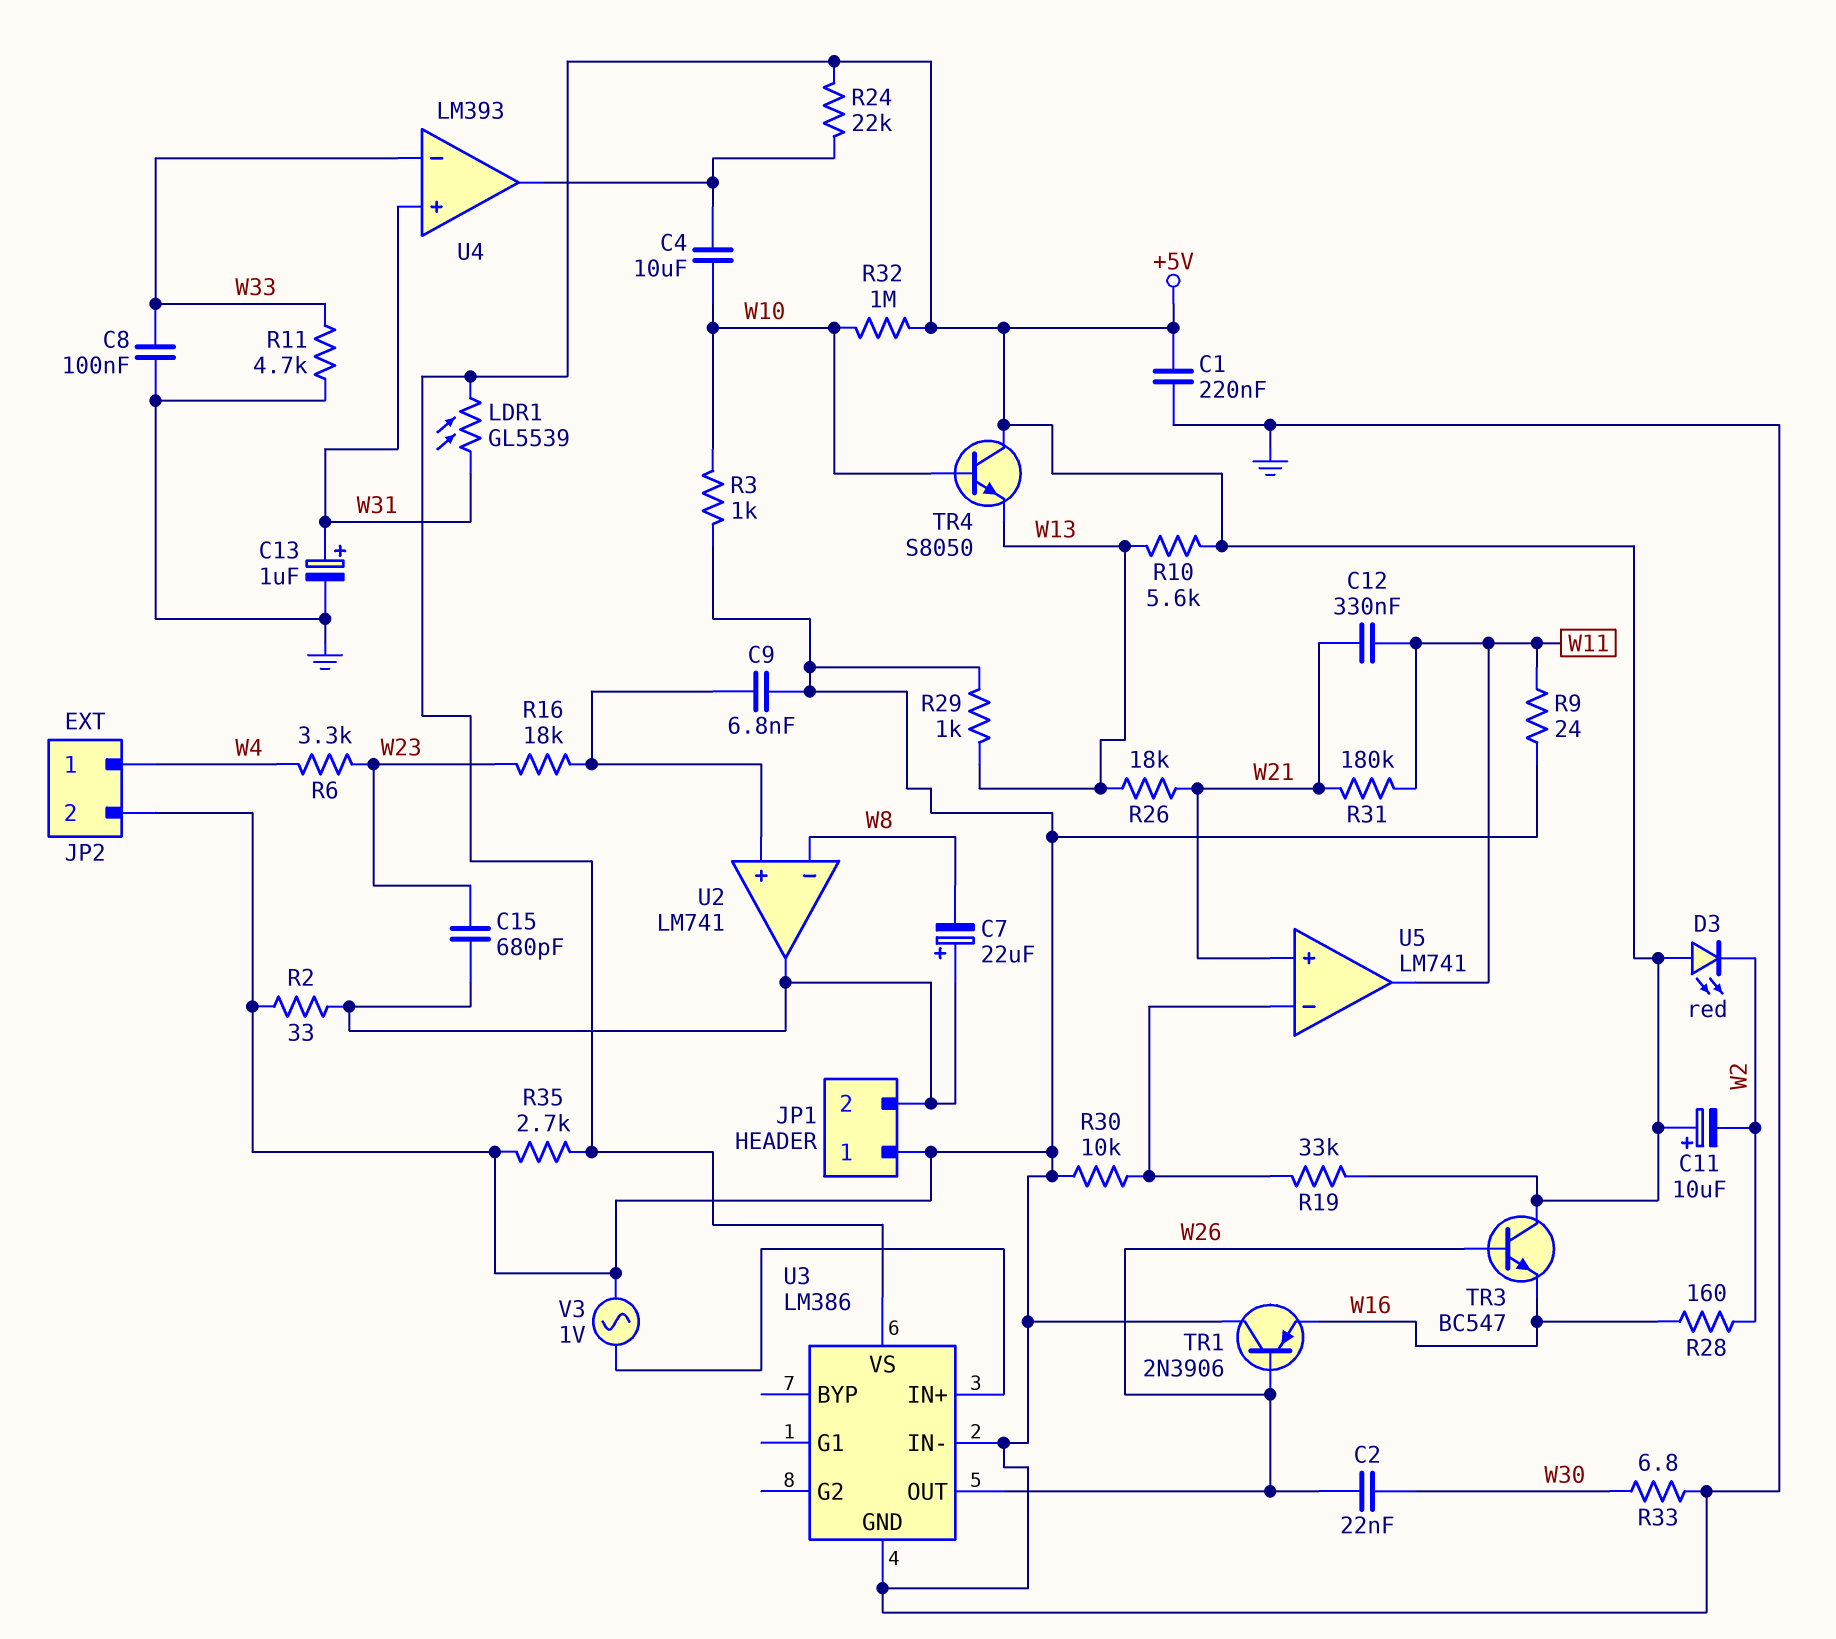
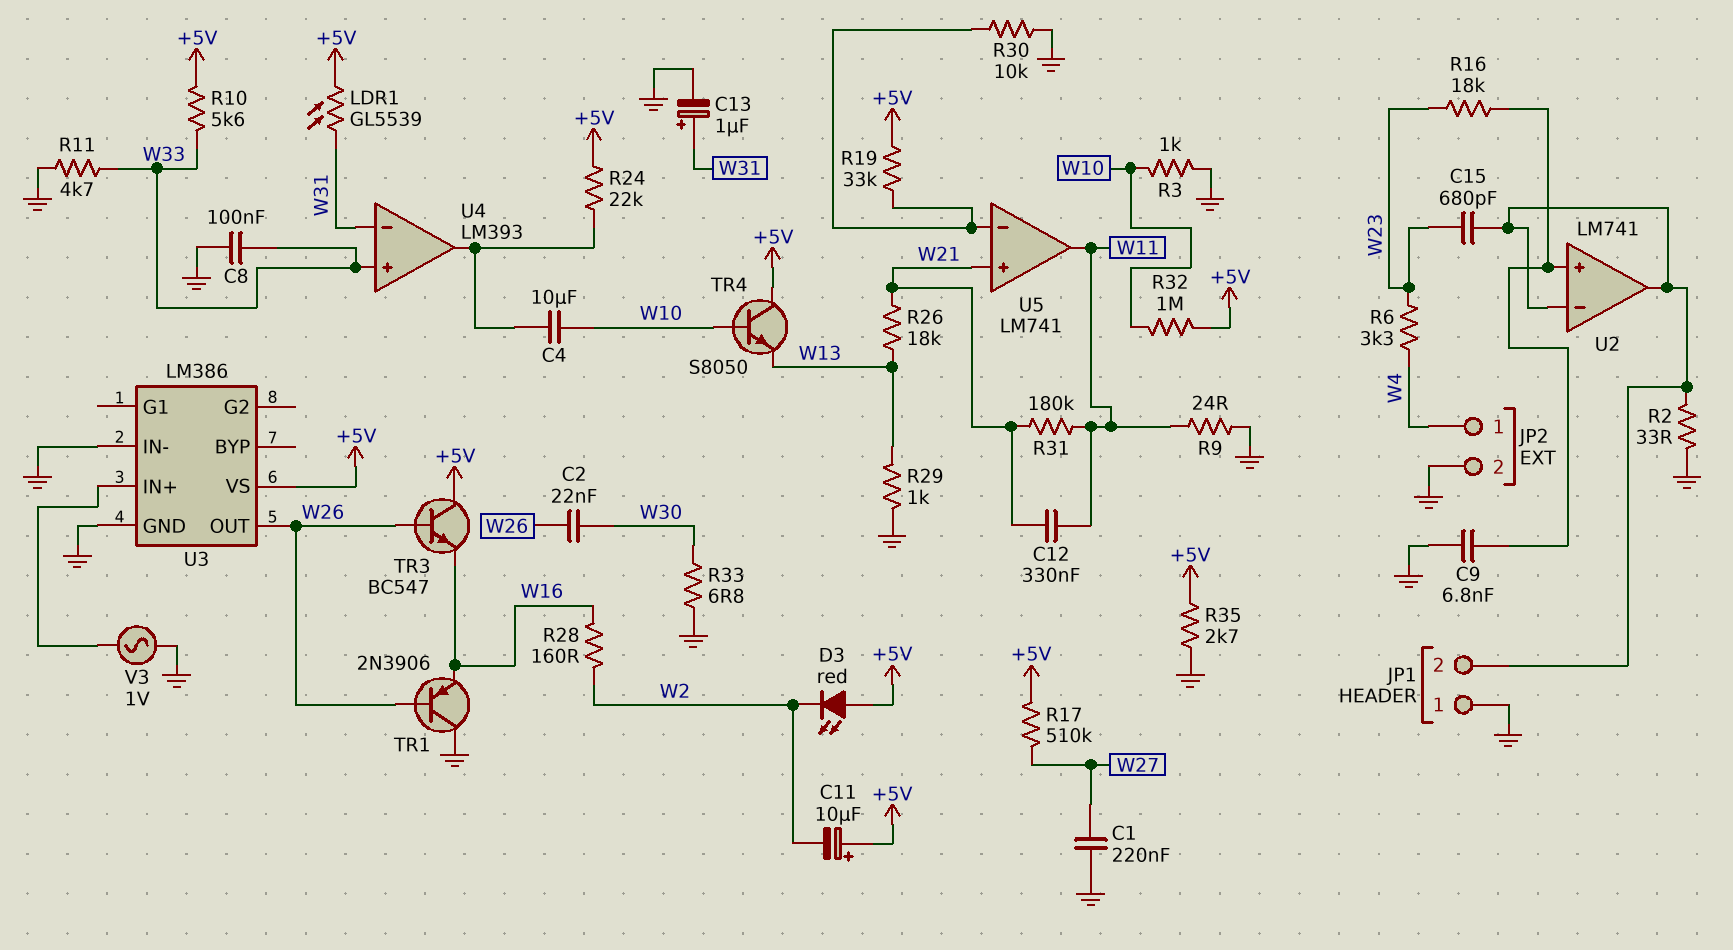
C1: 220nF (+5V, GND) -> 220nF (GND, W27)
C7: 22uF (plus JP1/2, minus W8) -> none
R10: 5.6k (+5V, W13) -> 5.6k (+5V, W33)
R17: none -> 510k (+5V, W27)
U2 pin in-: W8 -> JP1/2
U4 pin in+: W31 -> W33
U4 pin in-: W33 -> W31

